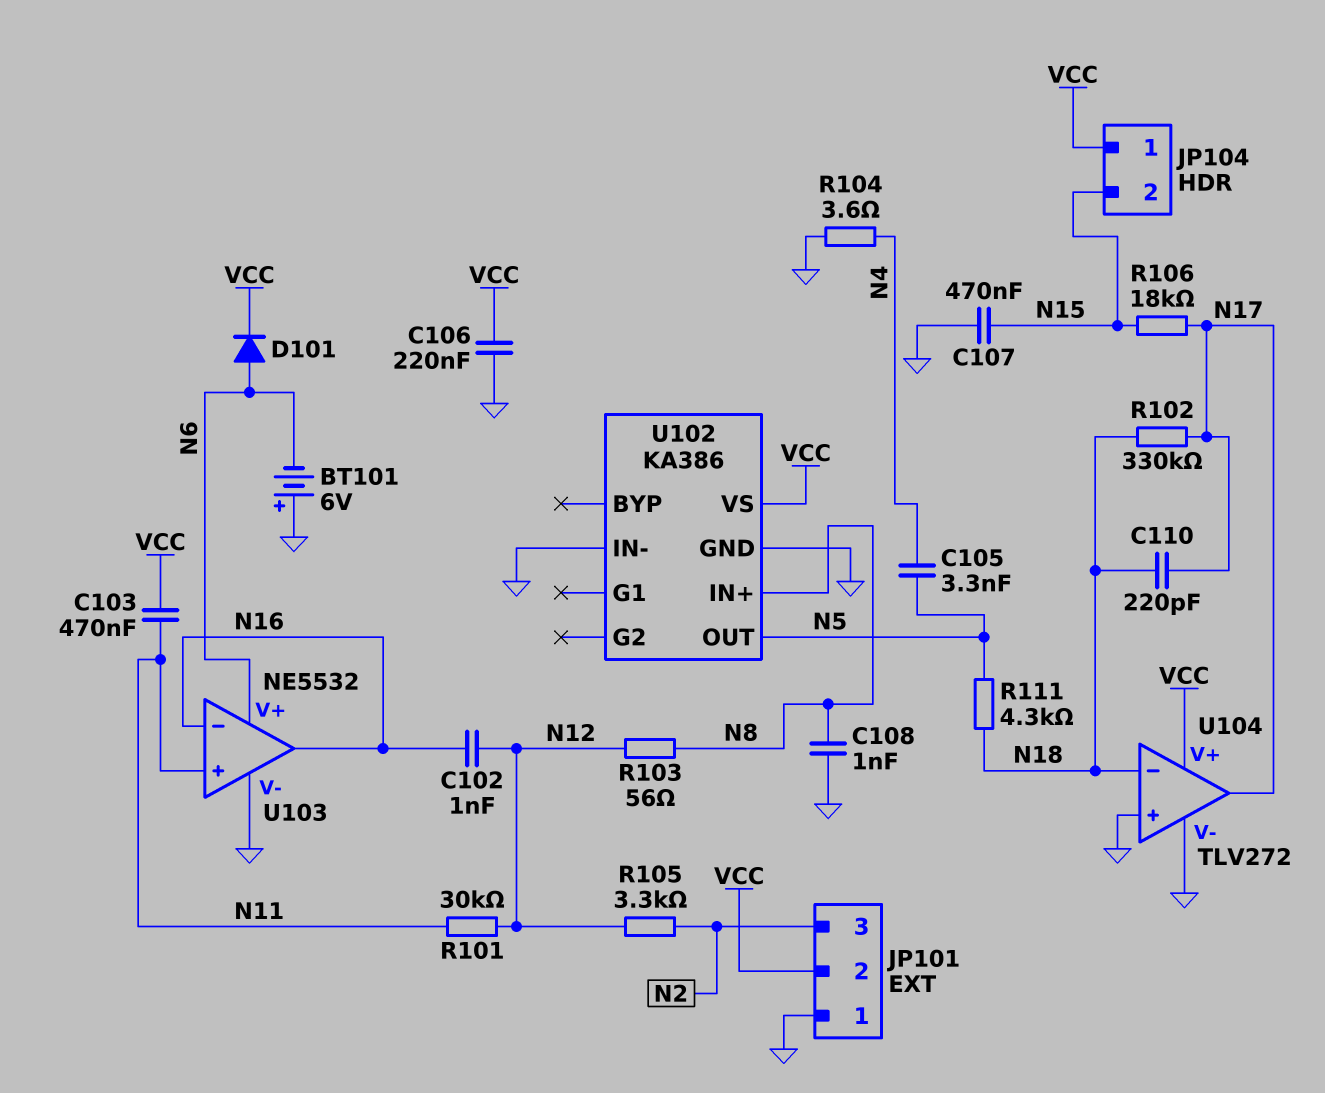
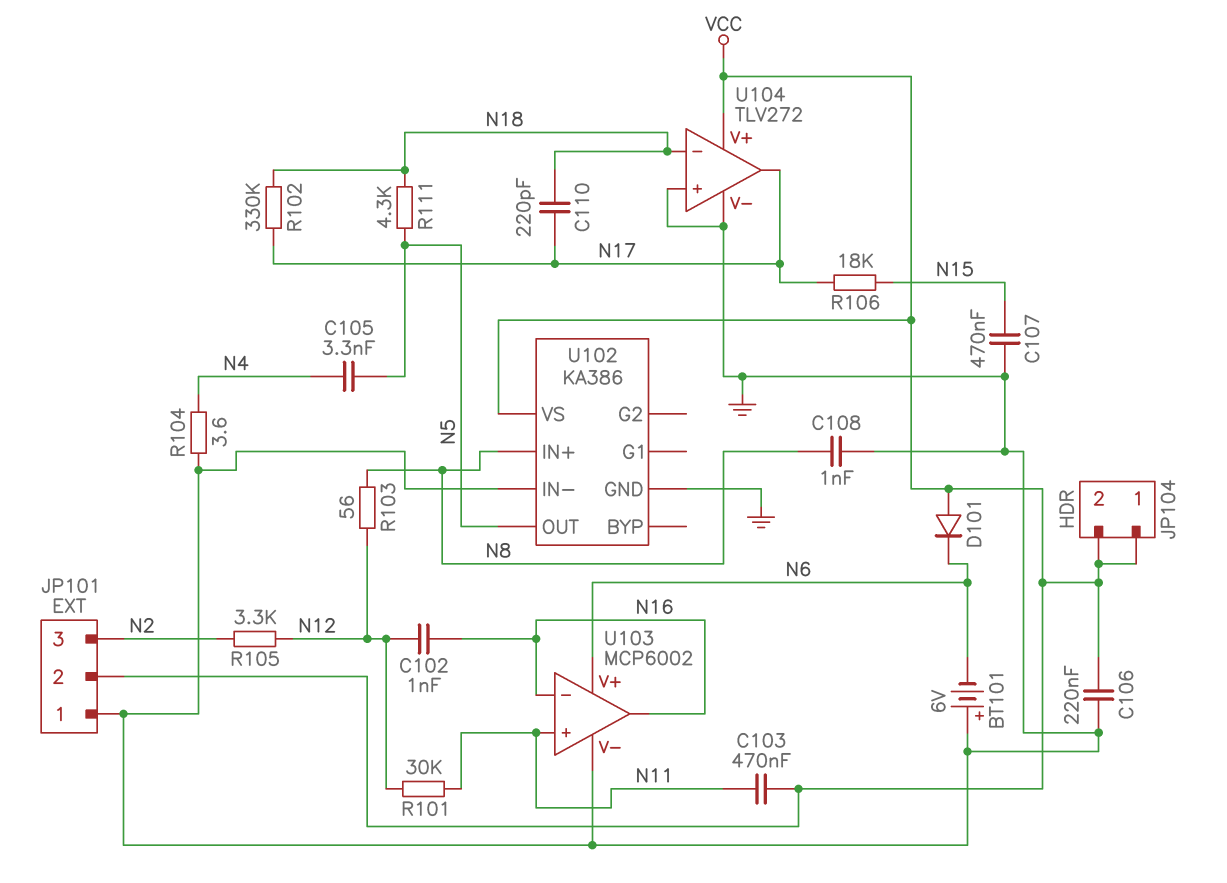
D101: diode (A N6, K VCC) -> diode (A VCC, K N6)
JP104 pin 2: N15 -> VCC
U103: NE5532 -> MCP6002

